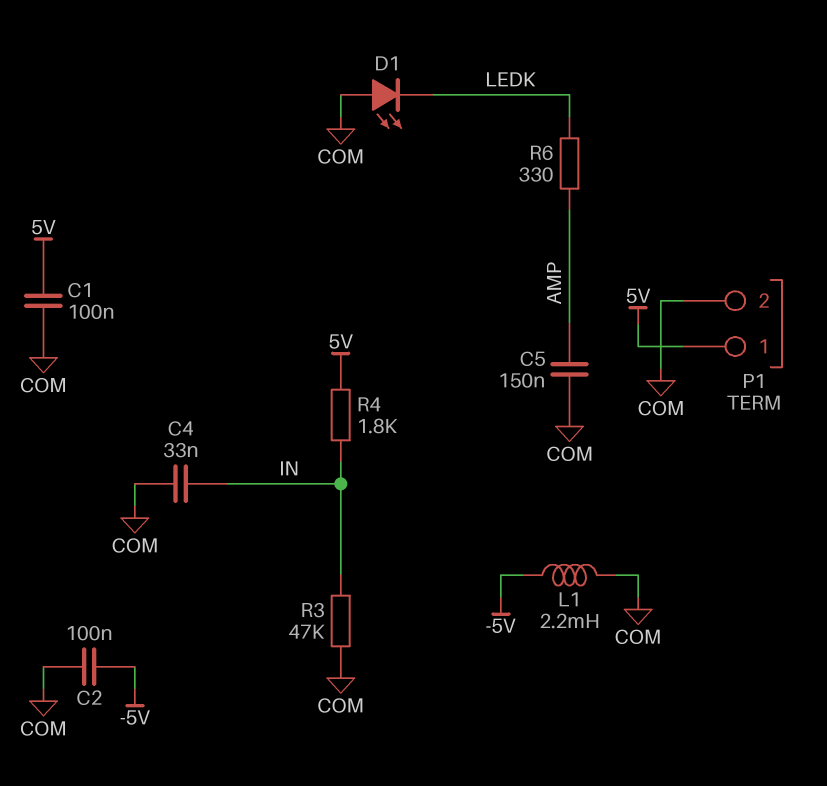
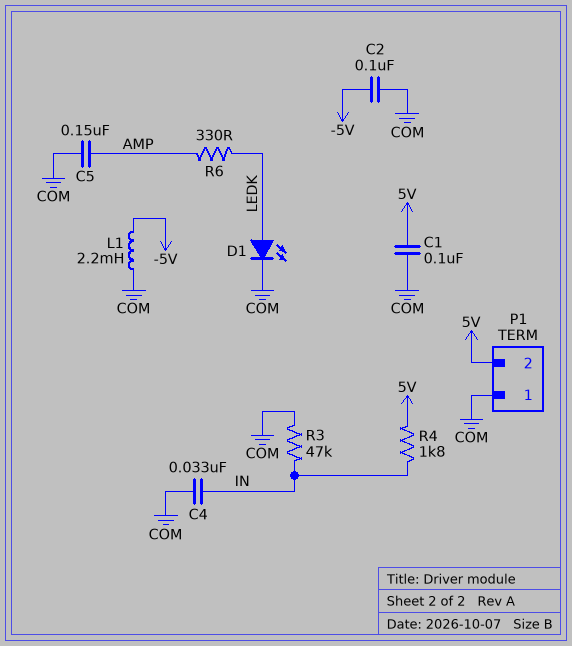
D1: LED (A COM, K LEDK) -> LED (A LEDK, K COM)
P1 pin 1: 5V -> COM
P1 pin 2: COM -> 5V

